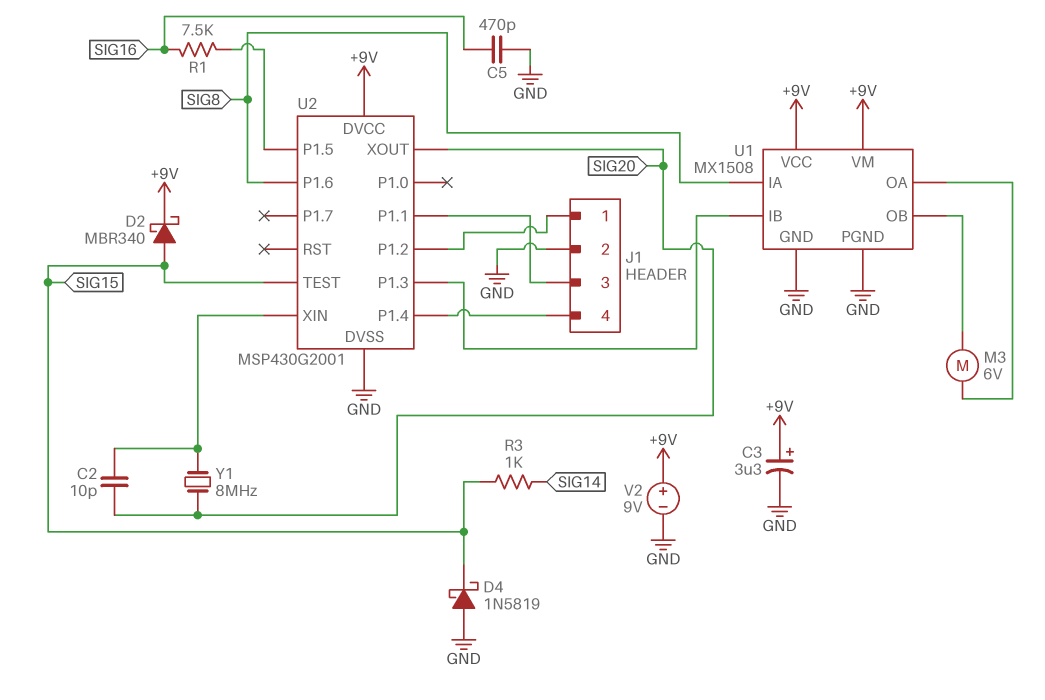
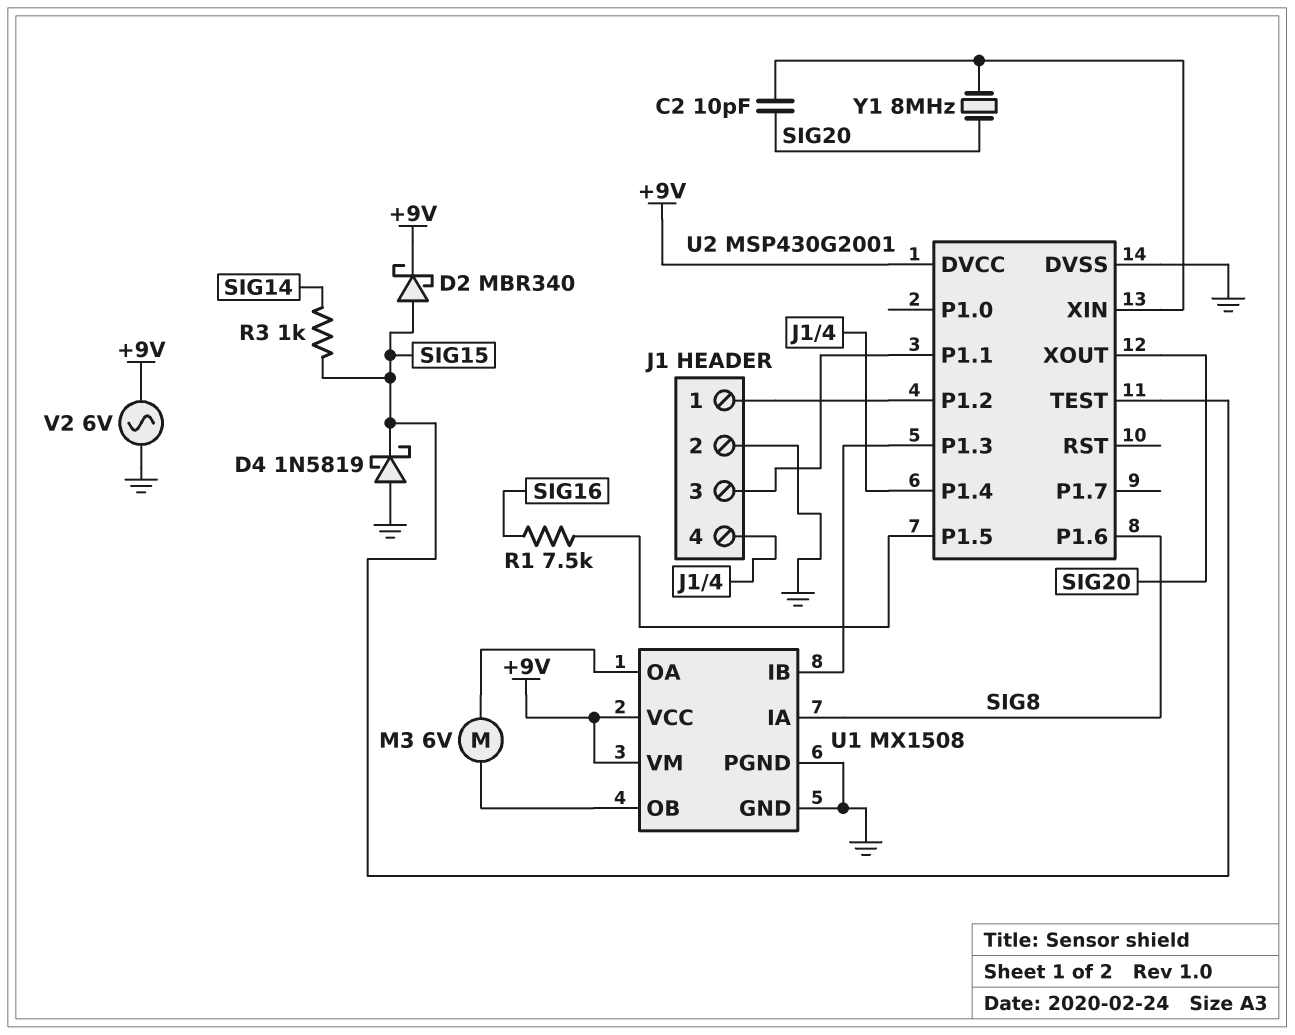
C3: 3.3uF (plus +9V, minus GND) -> none
C5: 470pF (GND, SIG16) -> none
V2: 9V (plus +9V, minus GND) -> AC 6V (+9V, GND)

